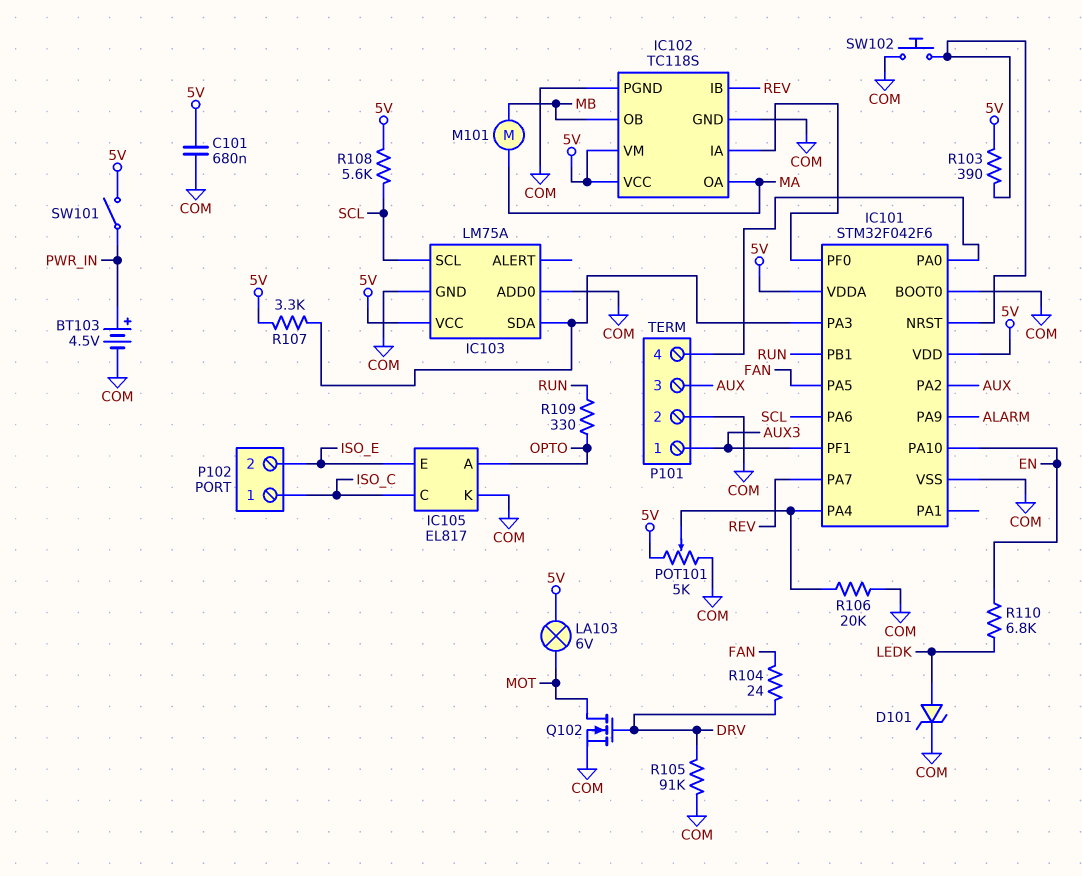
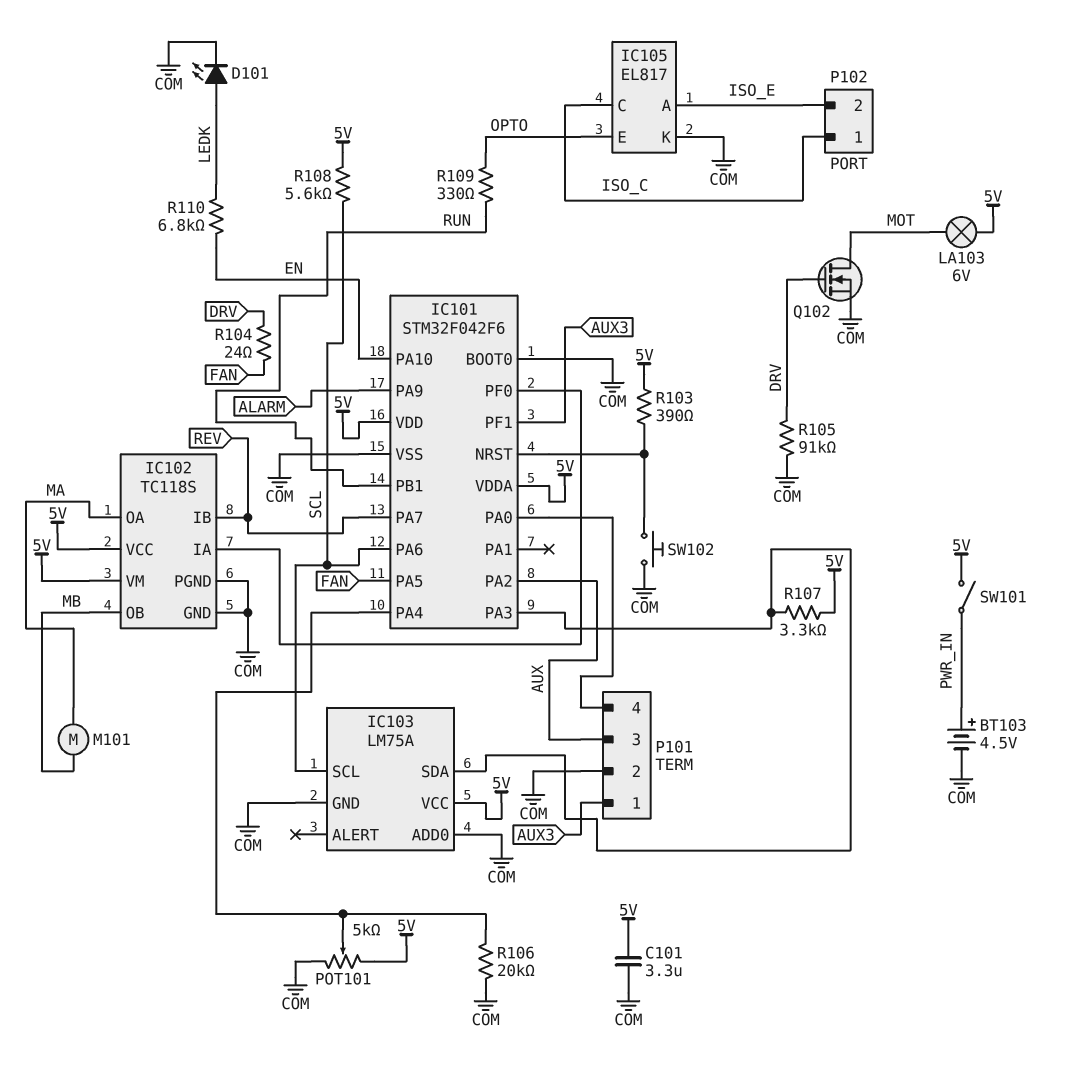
C101: 680nF (5V, COM) -> 3.3uF (5V, COM)
D101: zener (A LEDK, K COM) -> LED (A LEDK, K COM)
IC105 pin A: OPTO -> ISO_E
IC105 pin E: ISO_E -> OPTO

